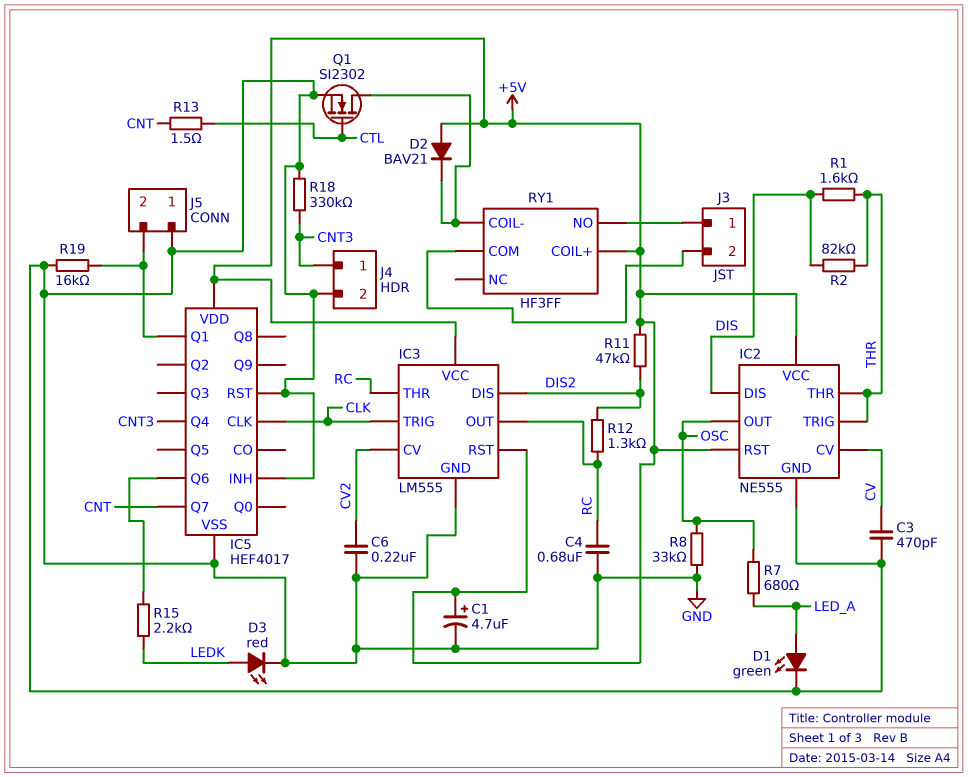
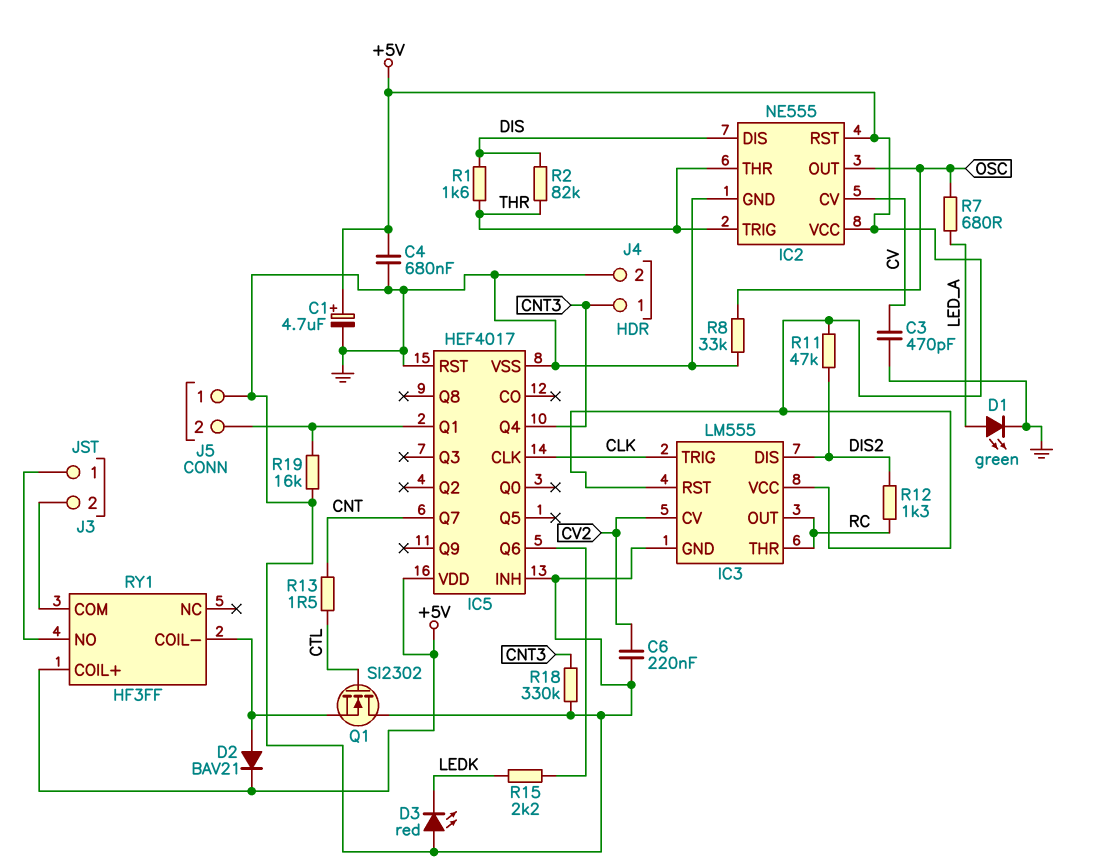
C4: 680nF (GND, RC) -> 680nF (+5V, GND)
D2: diode BAV21 (A +5V, K RY1/COIL-) -> diode BAV21 (A RY1/COIL-, K +5V)
D3: LED red (A LEDK, K GND) -> LED red (A GND, K LEDK)
Q1: NMOS SI2302 (G CTL, D RY1/COIL-, S GND) -> NMOS SI2302 (G CTL, D GND, S RY1/COIL-)

